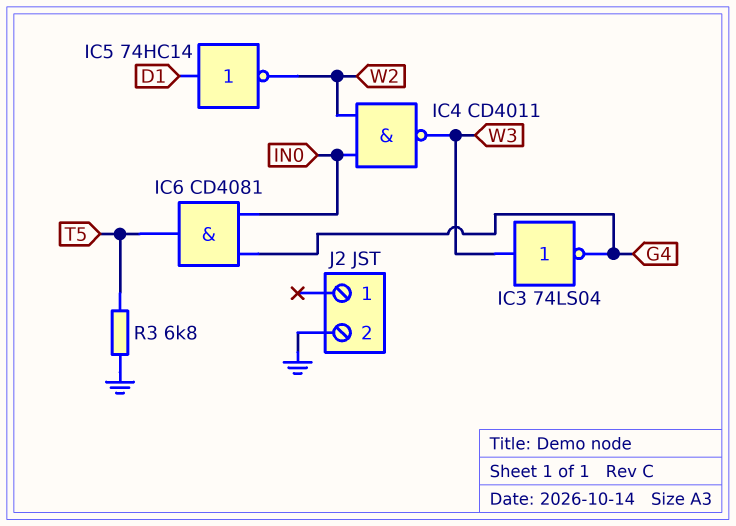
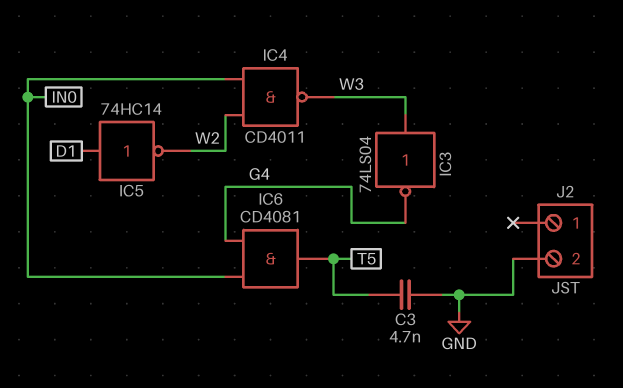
C3: none -> 4.7nF (GND, T5)
R3: 6.8k (GND, T5) -> none

